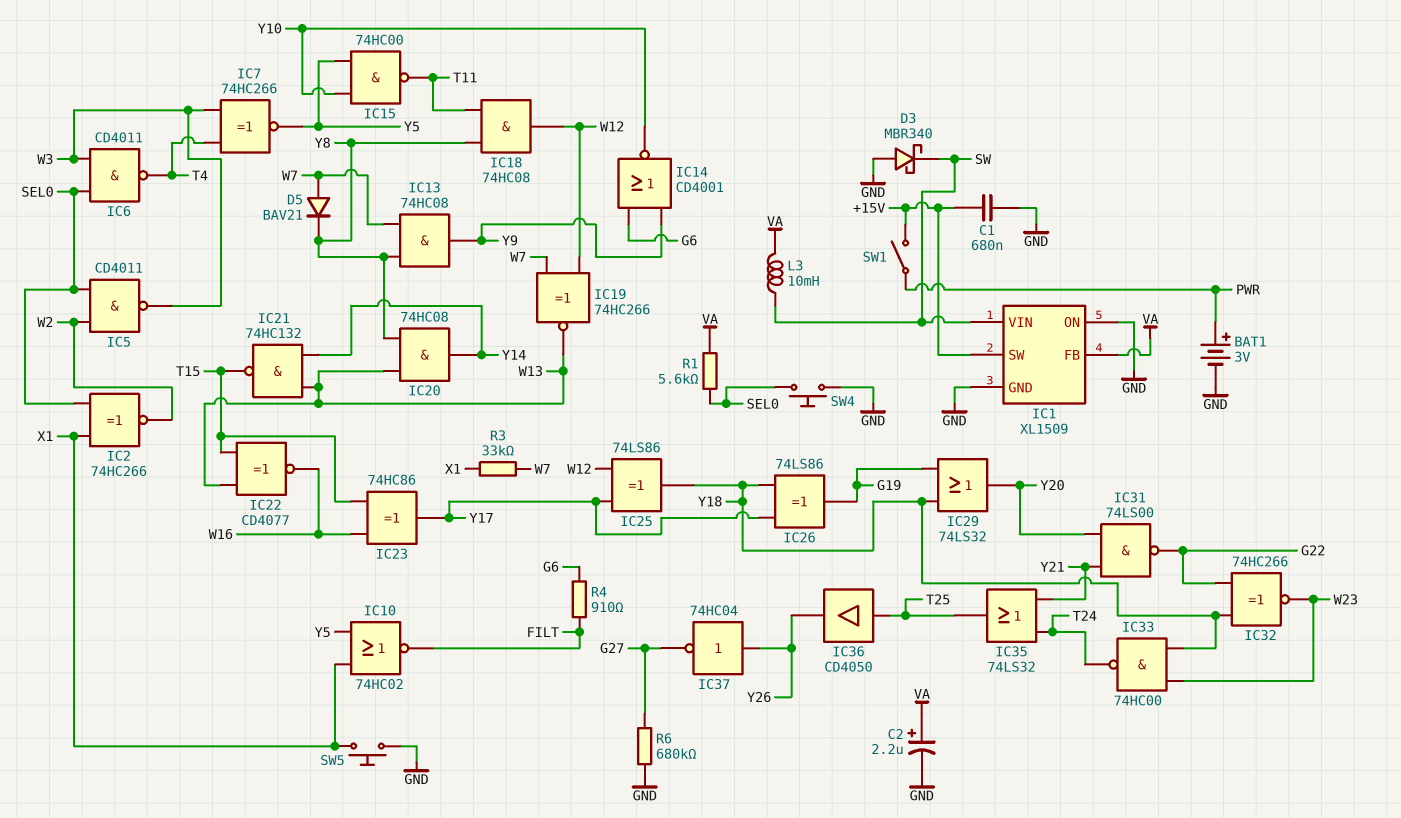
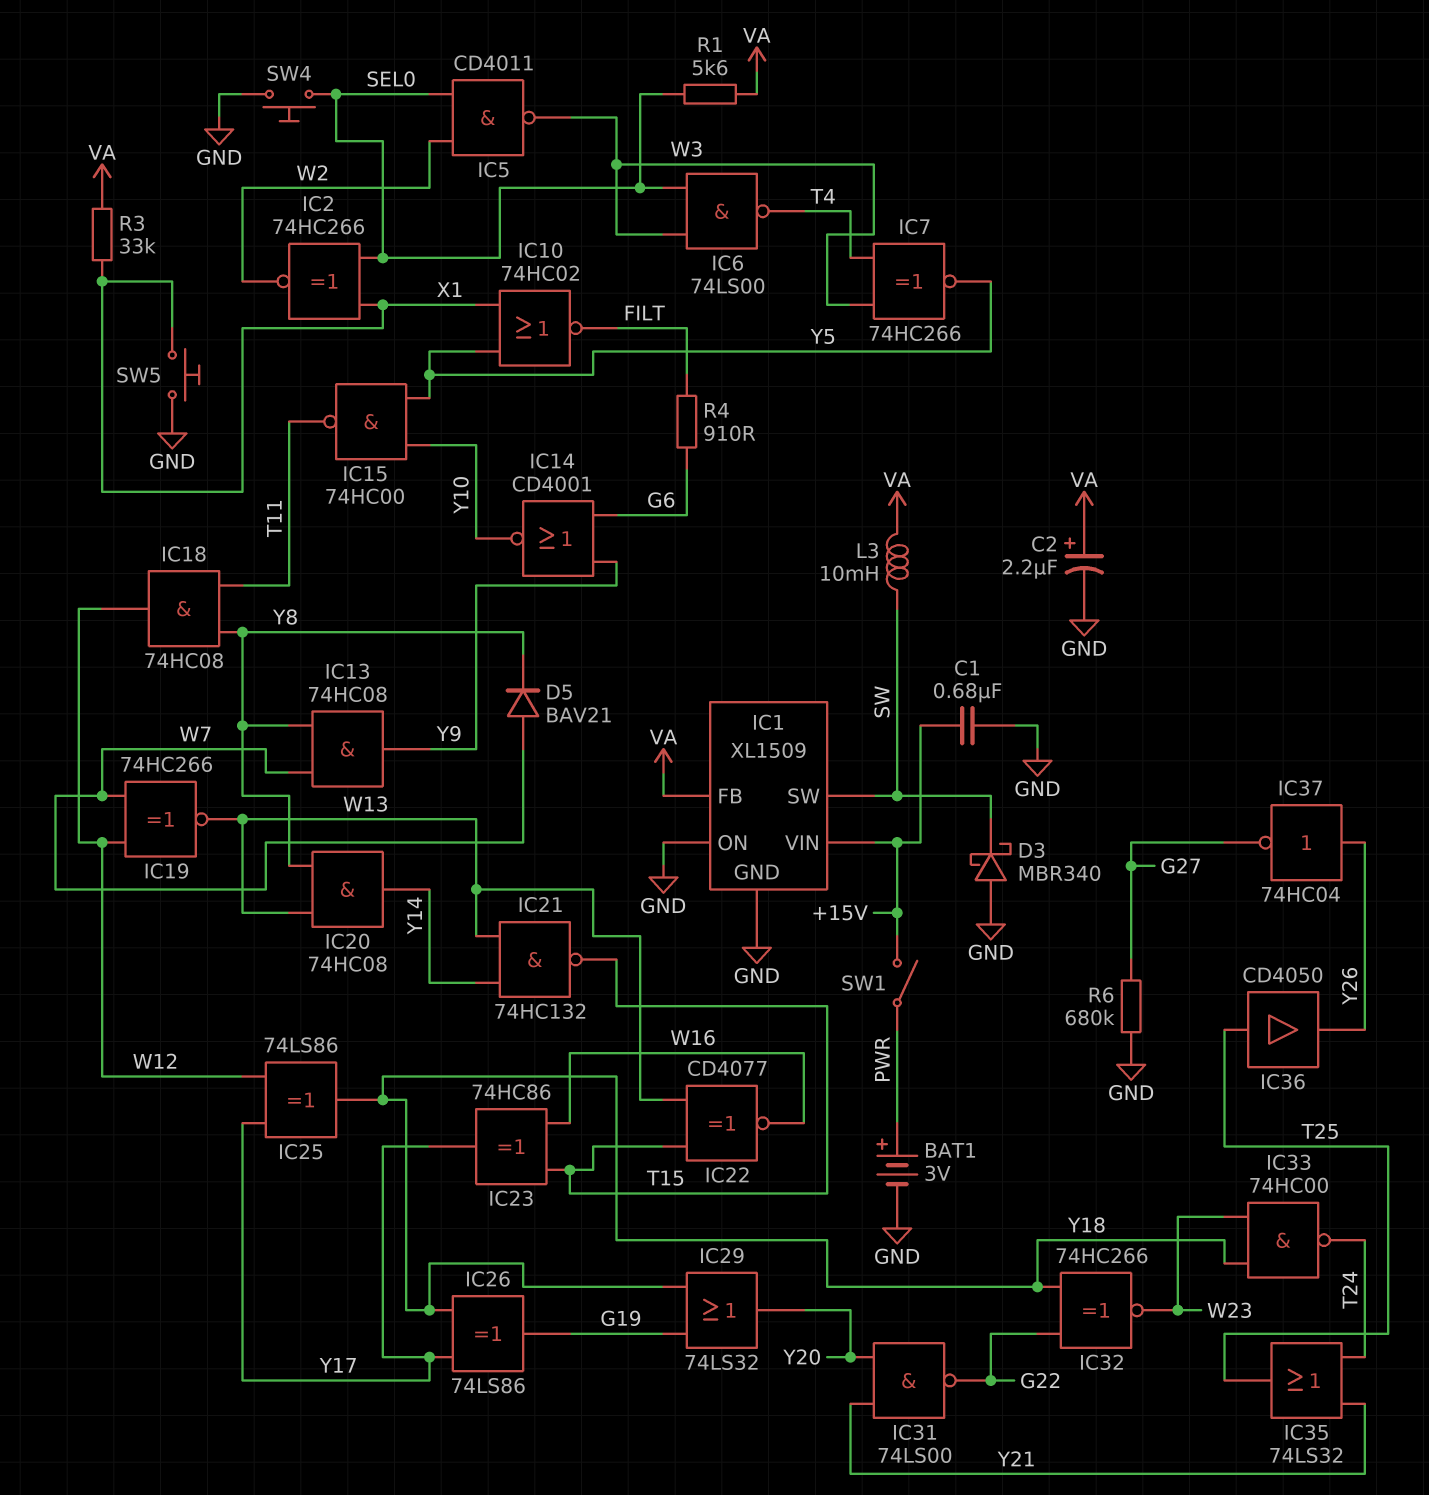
IC1 pin SW: +15V -> SW
IC1 pin VIN: SW -> +15V
IC6: NAND CD4011 (in SEL0, in W3, out T4) -> NAND 74LS00 (in SEL0, in W3, out T4)
R3: 33k (W7, X1) -> 33k (VA, X1)

